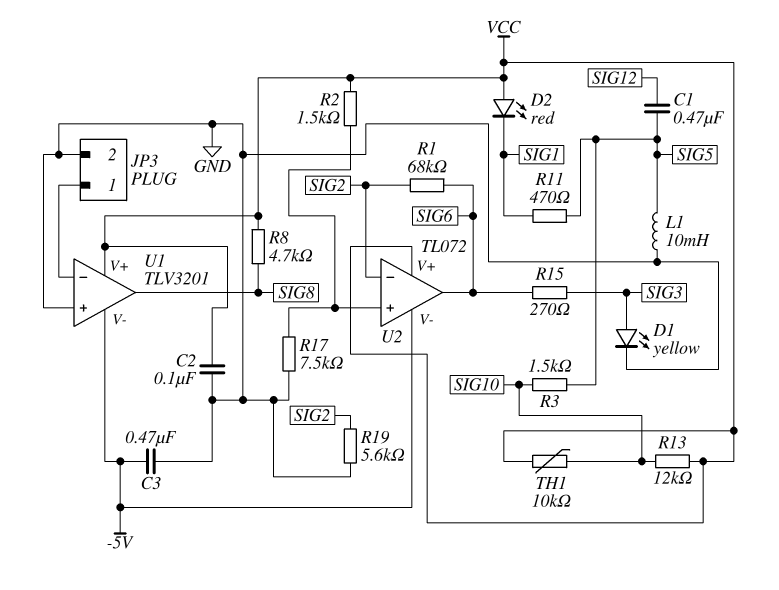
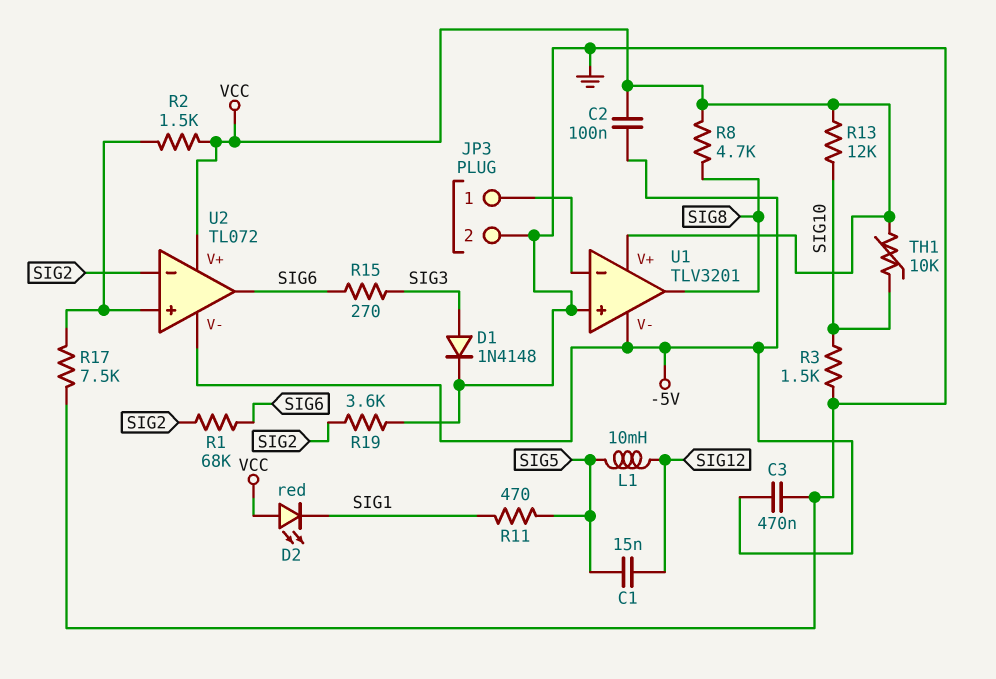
C1: 470nF (SIG5, SIG12) -> 15nF (SIG5, SIG12)
C2: 100nF (GND, VCC) -> 100nF (-5V, VCC)
D1: LED yellow (A SIG3, K GND) -> diode 1N4148 (A SIG3, K GND)
L1: 10mH (GND, SIG5) -> 10mH (SIG5, SIG12)
R3: 1.5k (SIG5, SIG10) -> 1.5k (GND, SIG10)
R19: 5.6k (GND, SIG2) -> 3.6k (GND, SIG2)

